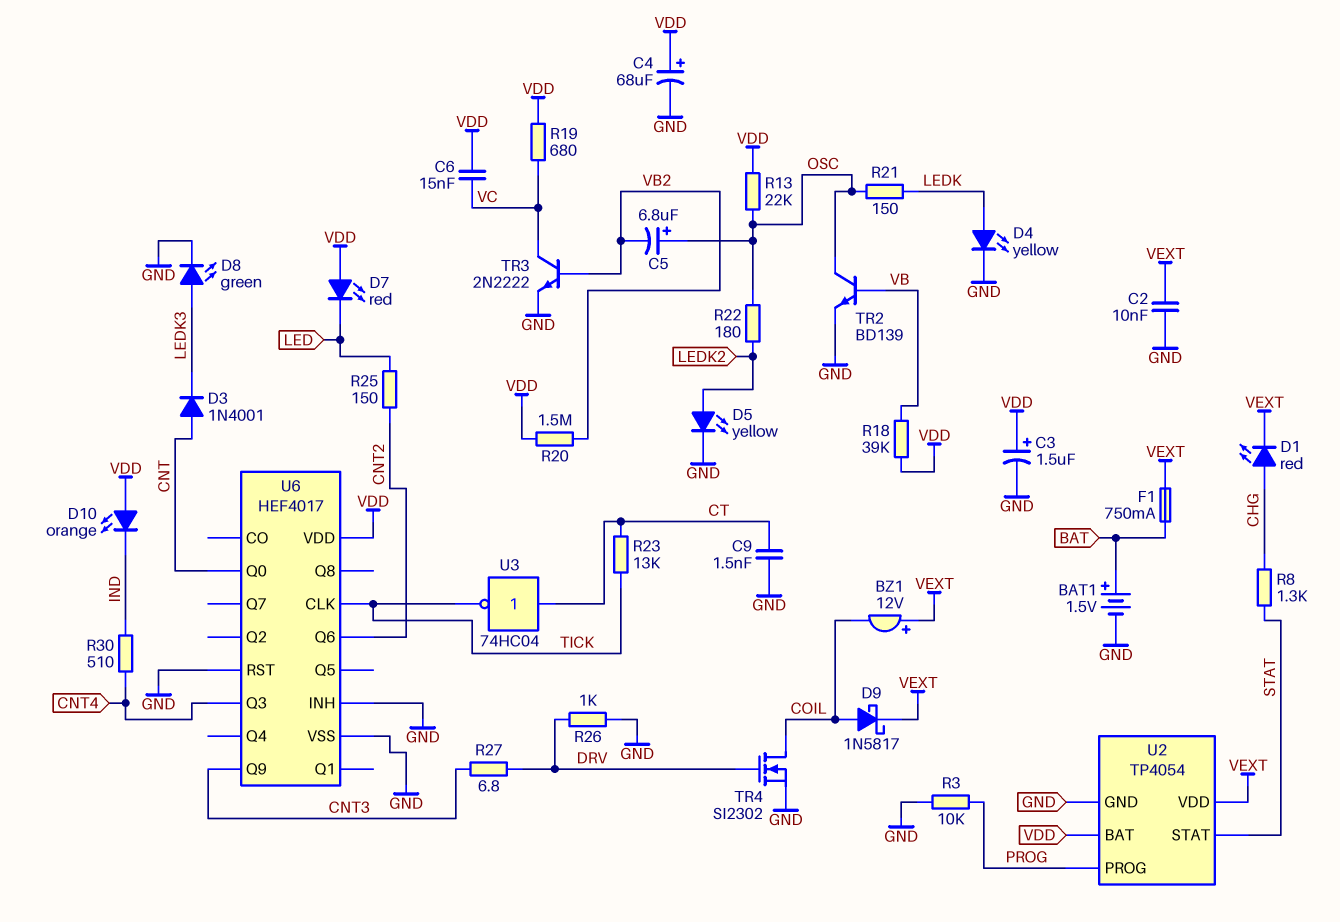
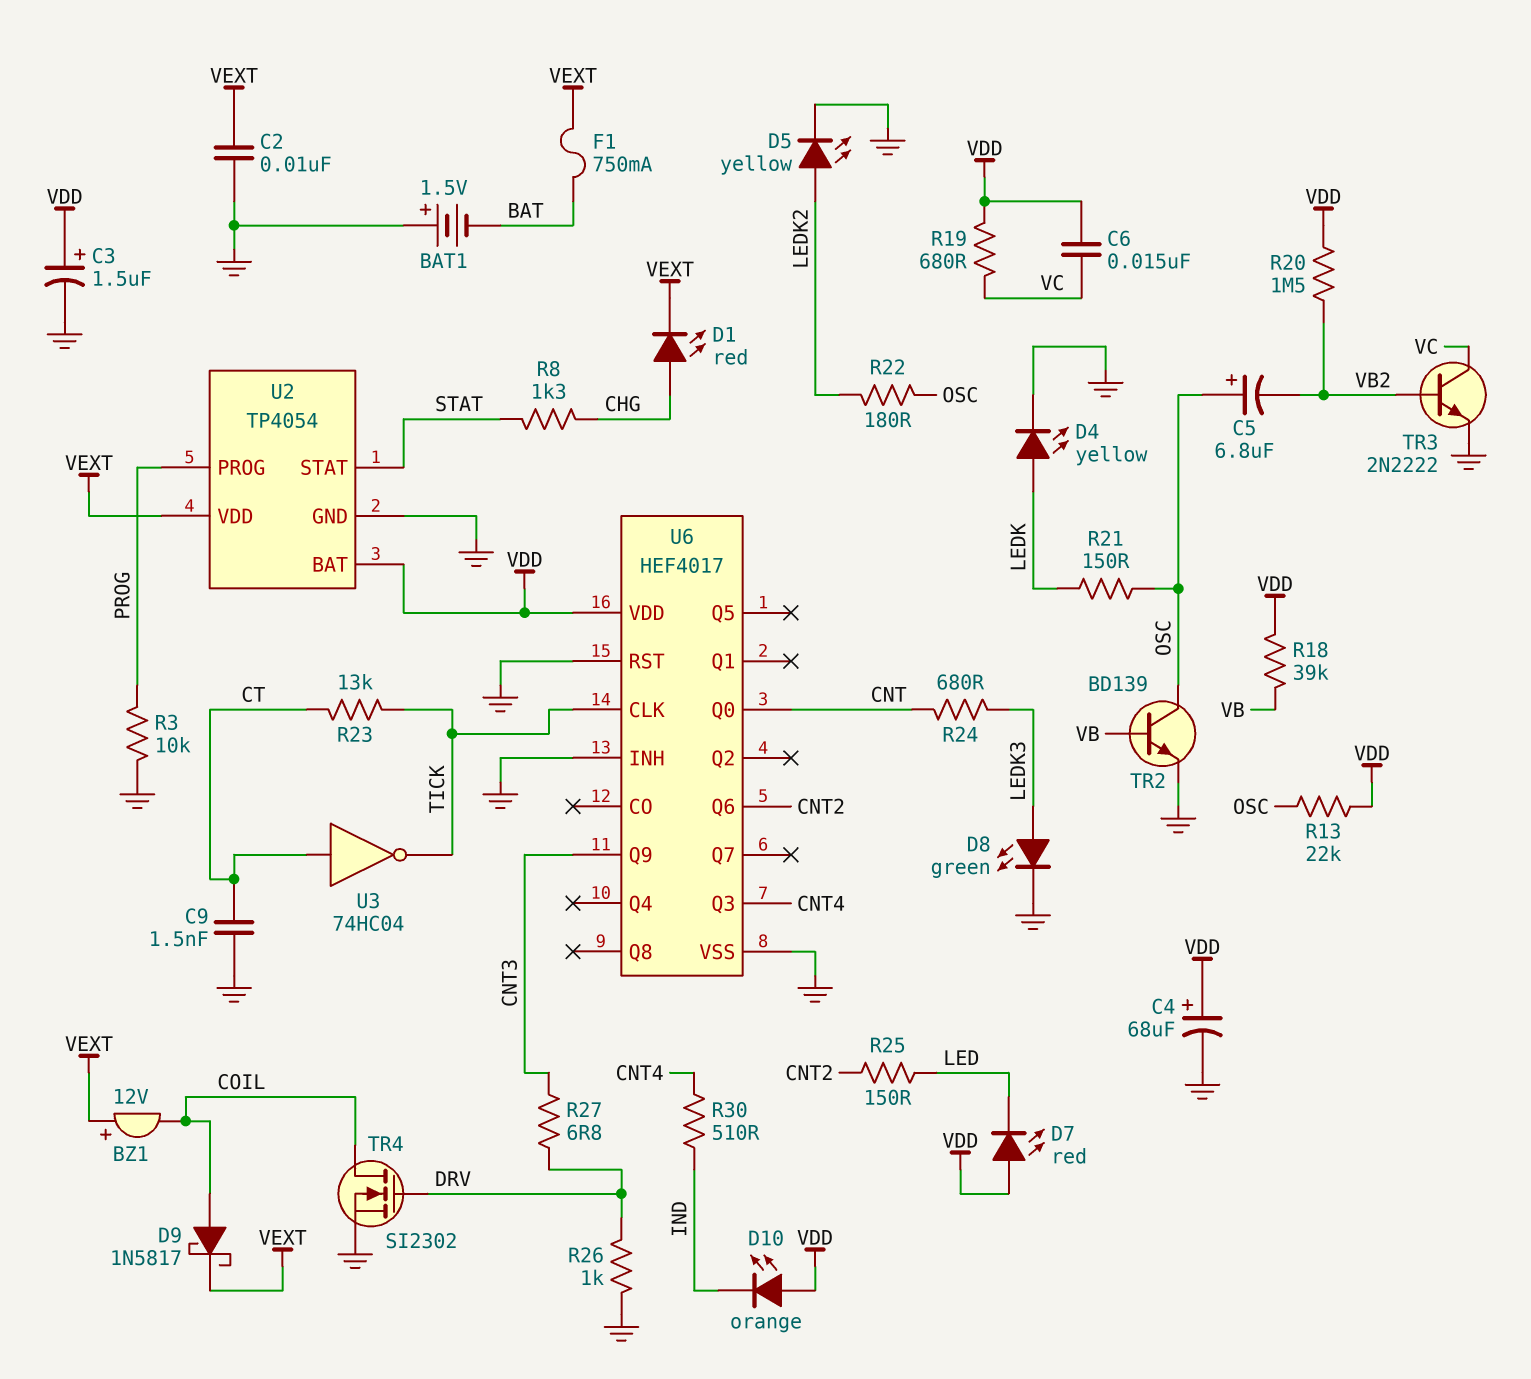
BAT1: 1.5V (plus BAT, minus GND) -> 1.5V (plus GND, minus BAT)
D3: diode 1N4001 (A CNT, K LEDK3) -> none
R24: none -> 680 (CNT, LEDK3)

